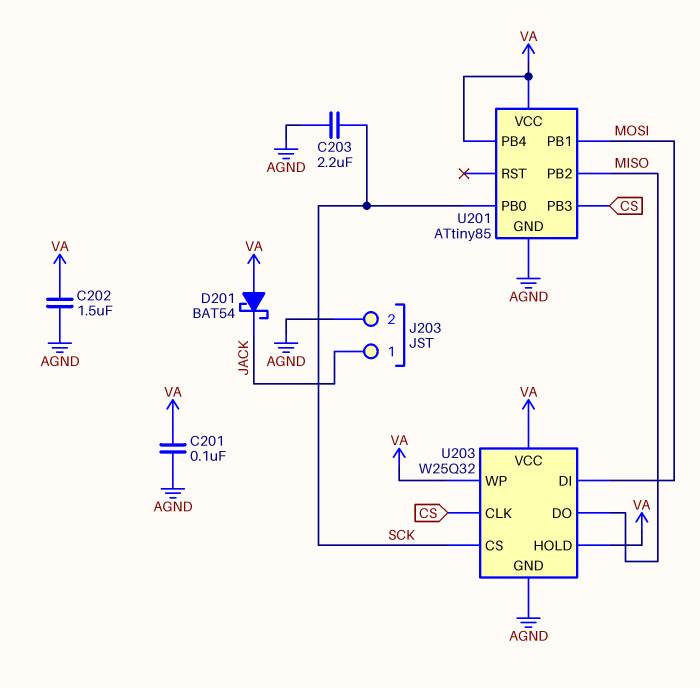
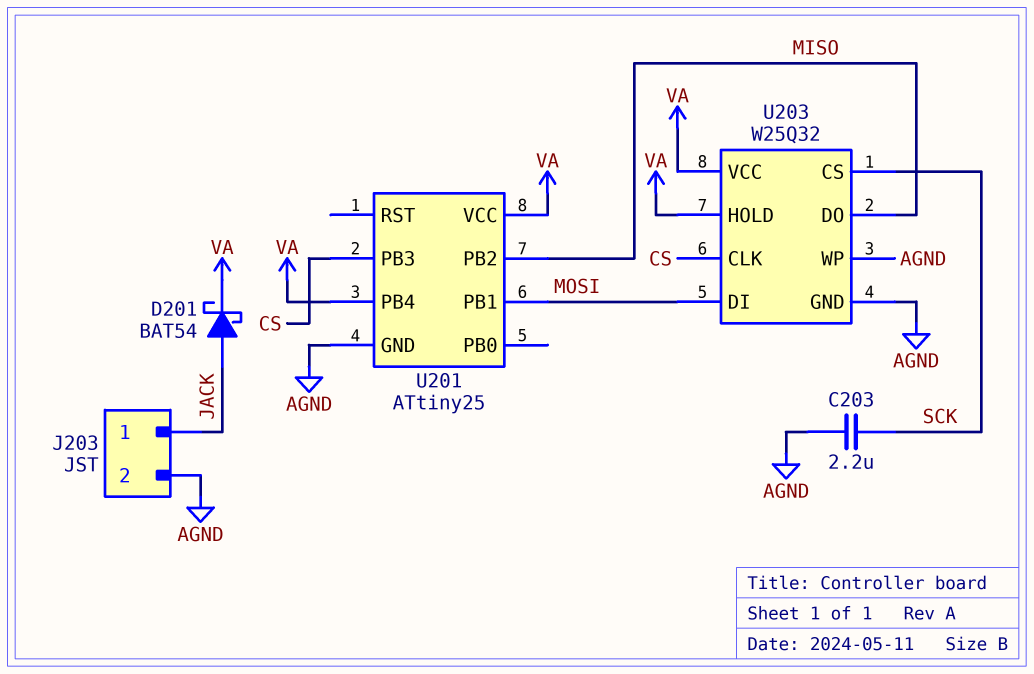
C201: 100nF (AGND, VA) -> none
C202: 1.5uF (AGND, VA) -> none
D201: schottky BAT54 (A VA, K JACK) -> schottky BAT54 (A JACK, K VA)
U201: ATtiny85 -> ATtiny25
U201 pin PB0: SCK -> none
U203 pin WP: VA -> AGND

